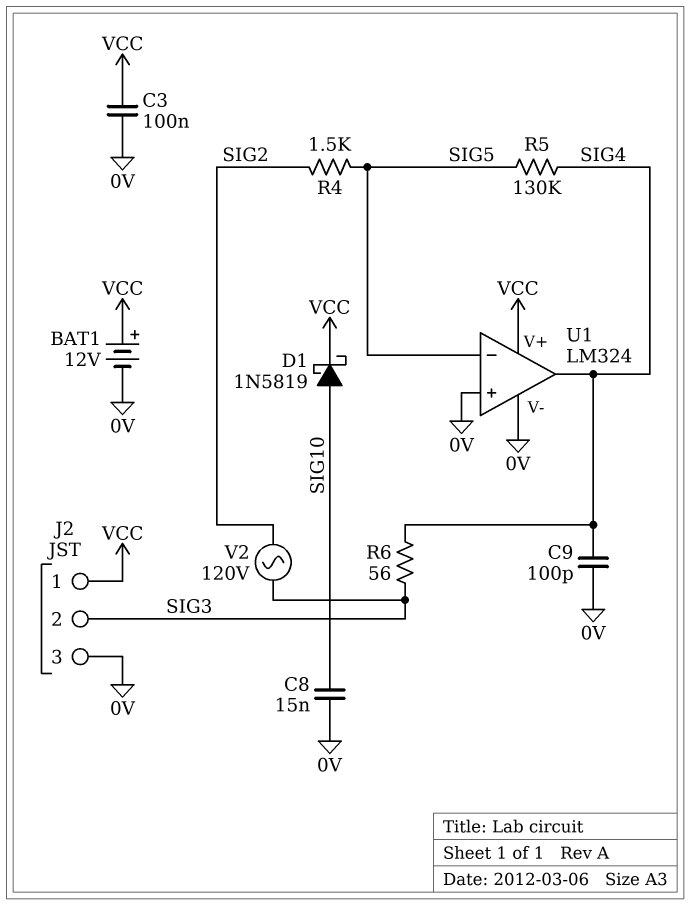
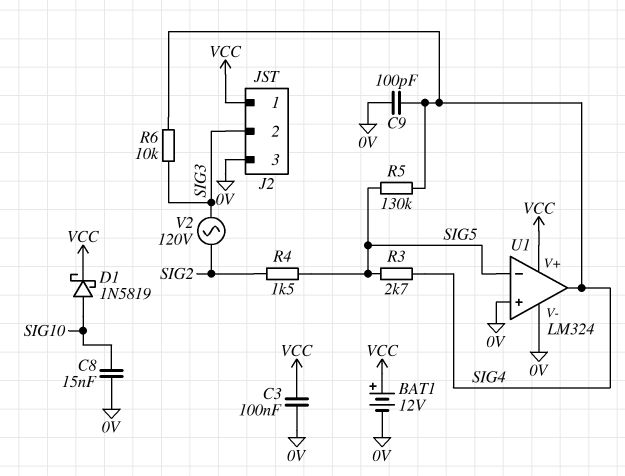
R3: none -> 2.7k (SIG4, SIG5)
R6: 56 (SIG3, SIG4) -> 10k (SIG3, SIG4)

